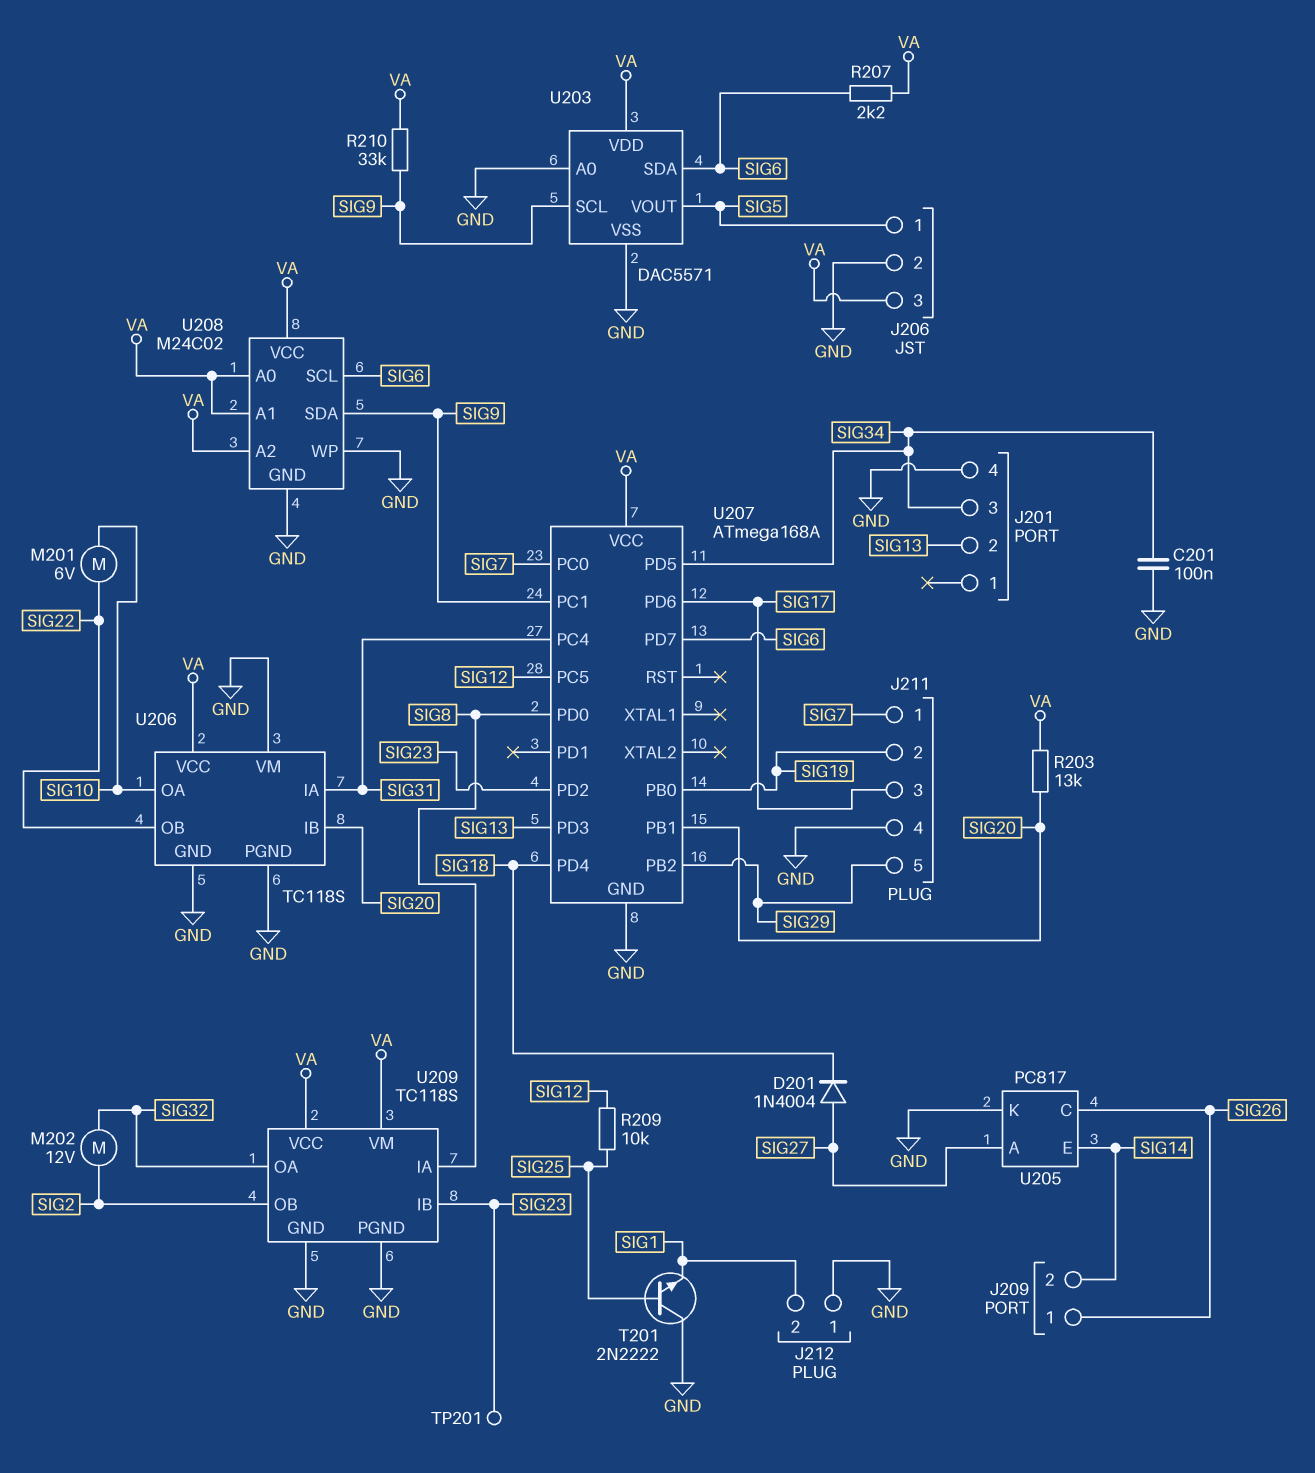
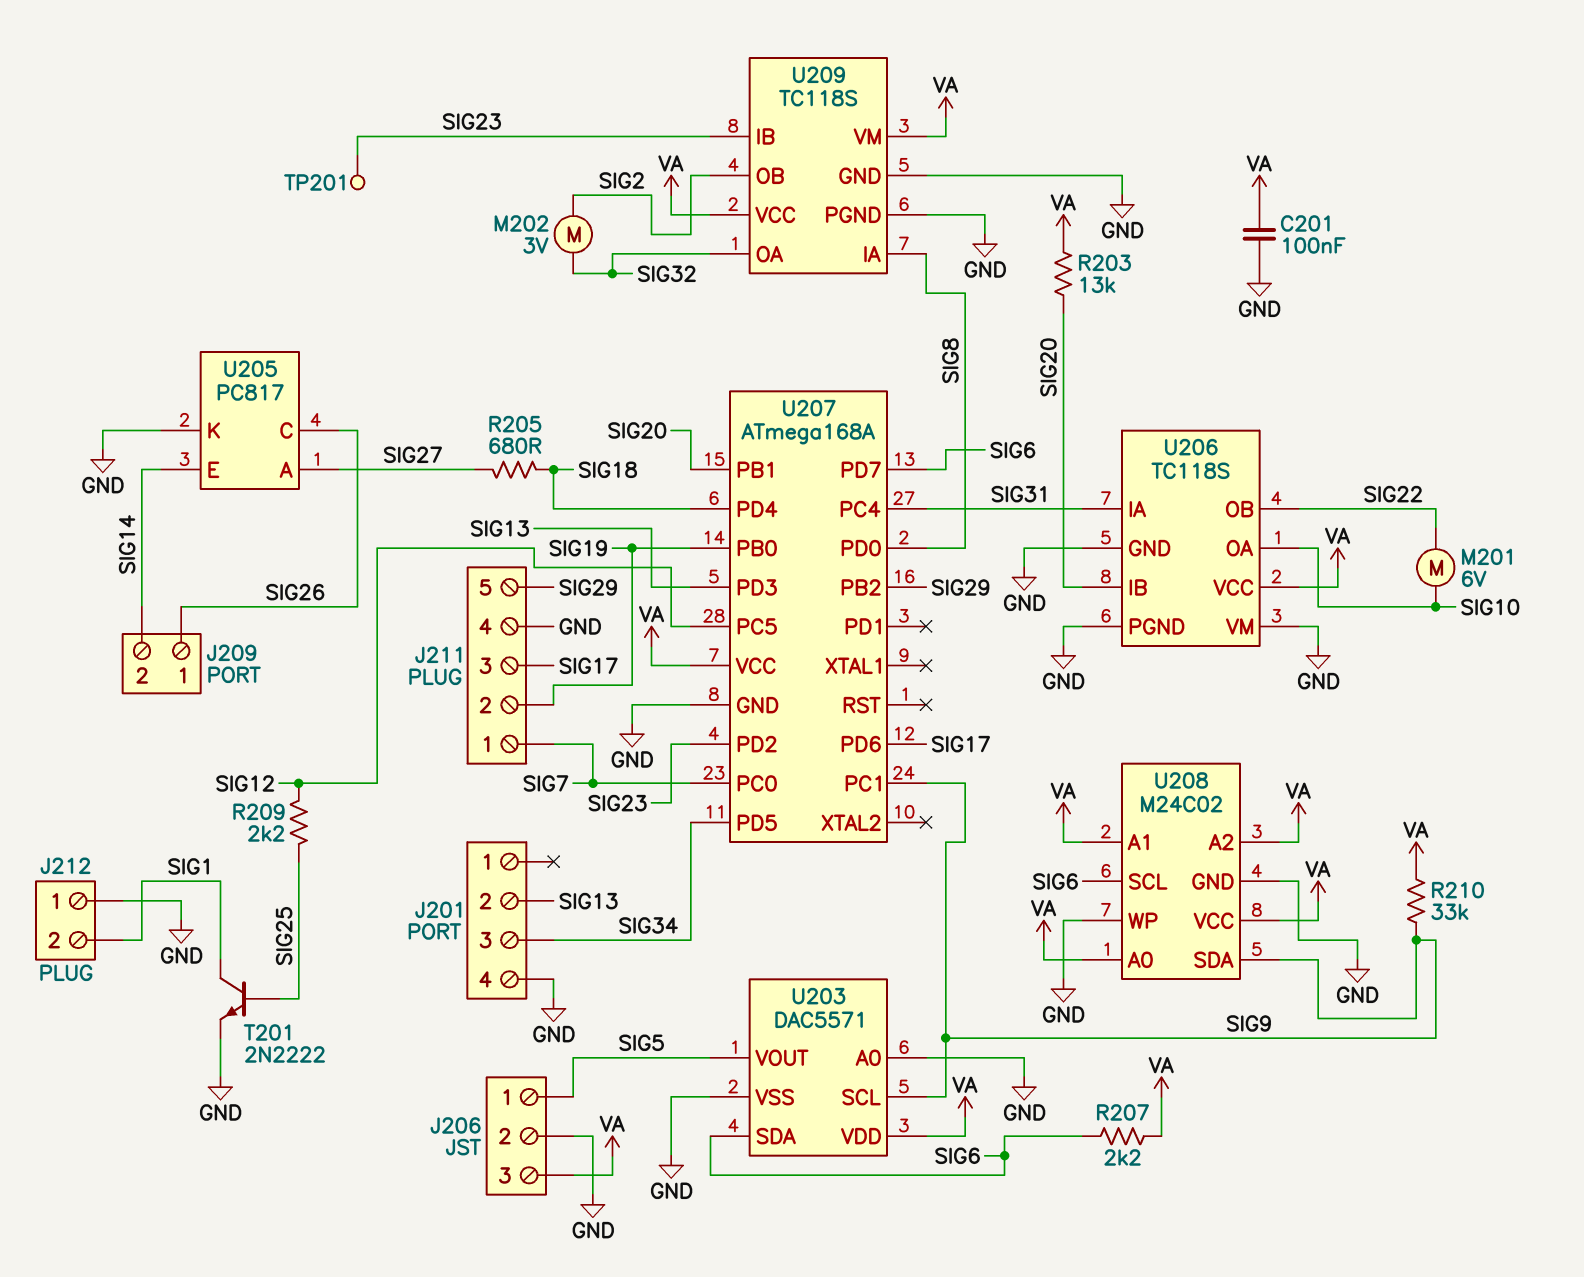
C201: 100nF (GND, SIG34) -> 100nF (GND, VA)
D201: diode 1N4004 (A SIG27, K SIG18) -> none
M202: motor 12V (SIG2, SIG32) -> motor 3V (SIG2, SIG32)
R205: none -> 680 (SIG18, SIG27)
R209: 10k (SIG12, SIG25) -> 2.2k (SIG12, SIG25)
T201: NPN 2N2222 (B SIG25, C GND, E SIG1) -> NPN 2N2222 (B SIG25, C SIG1, E GND)

